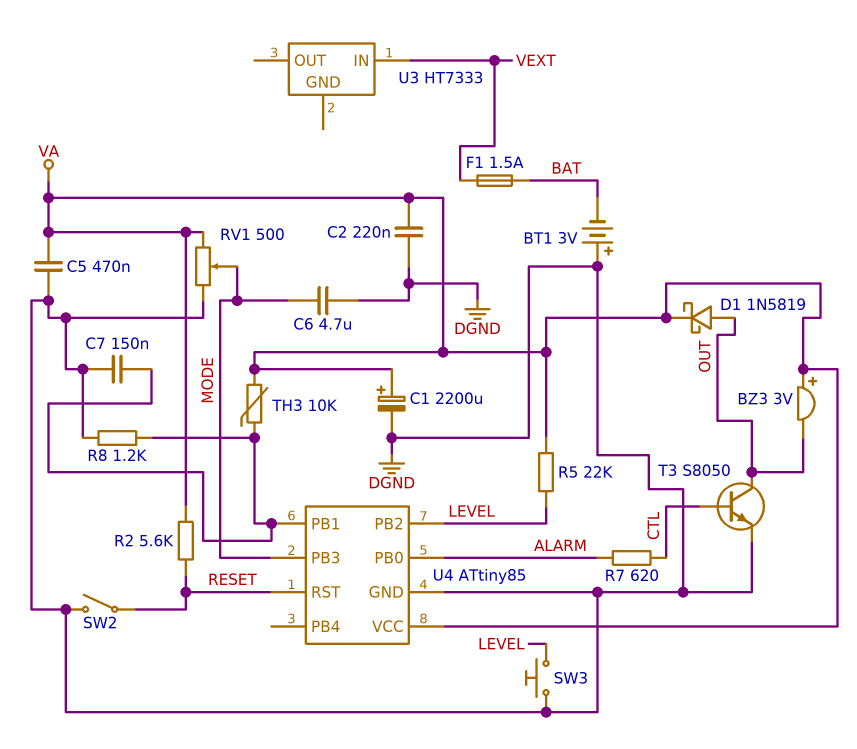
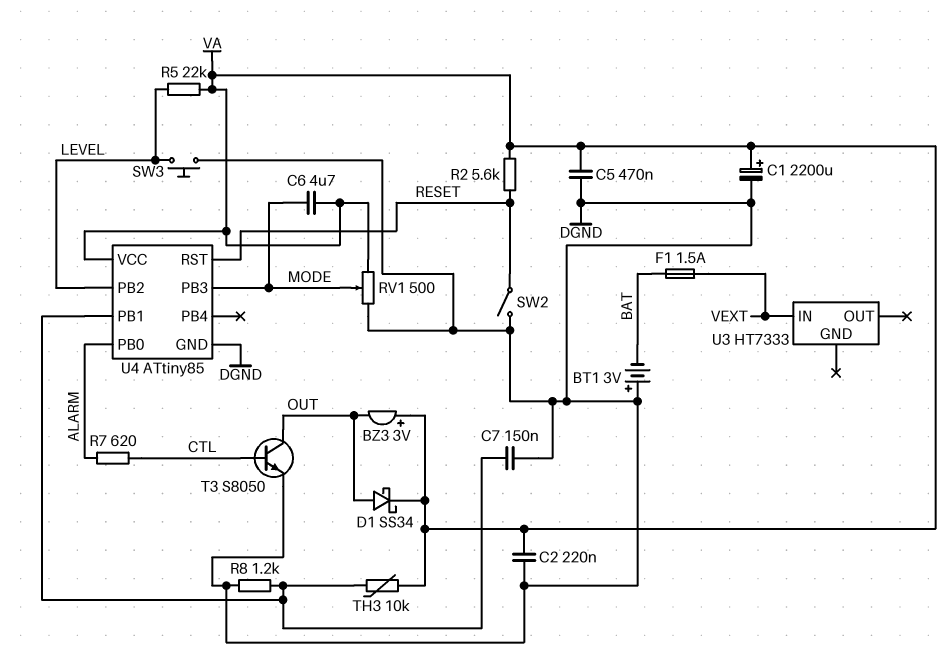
C6: 4.7uF (DGND, MODE) -> 4.7uF (MODE, VA)
D1: schottky 1N5819 (A OUT, K VA) -> schottky SS34 (A OUT, K VA)

